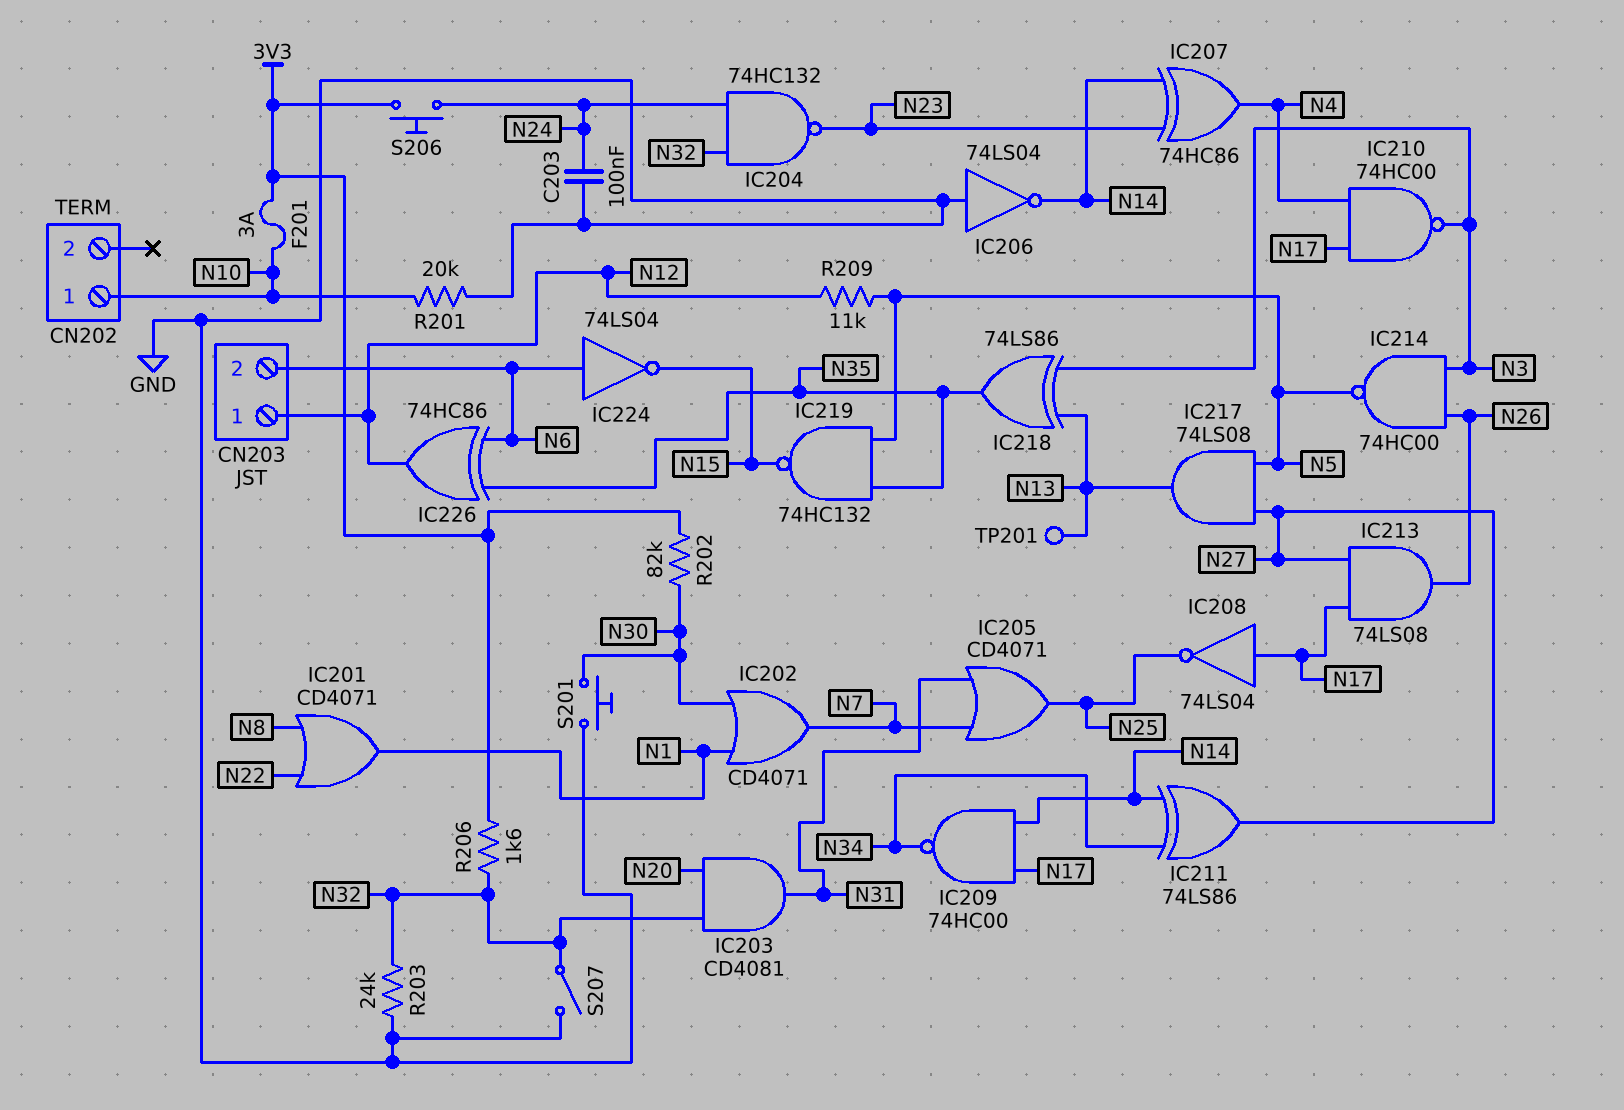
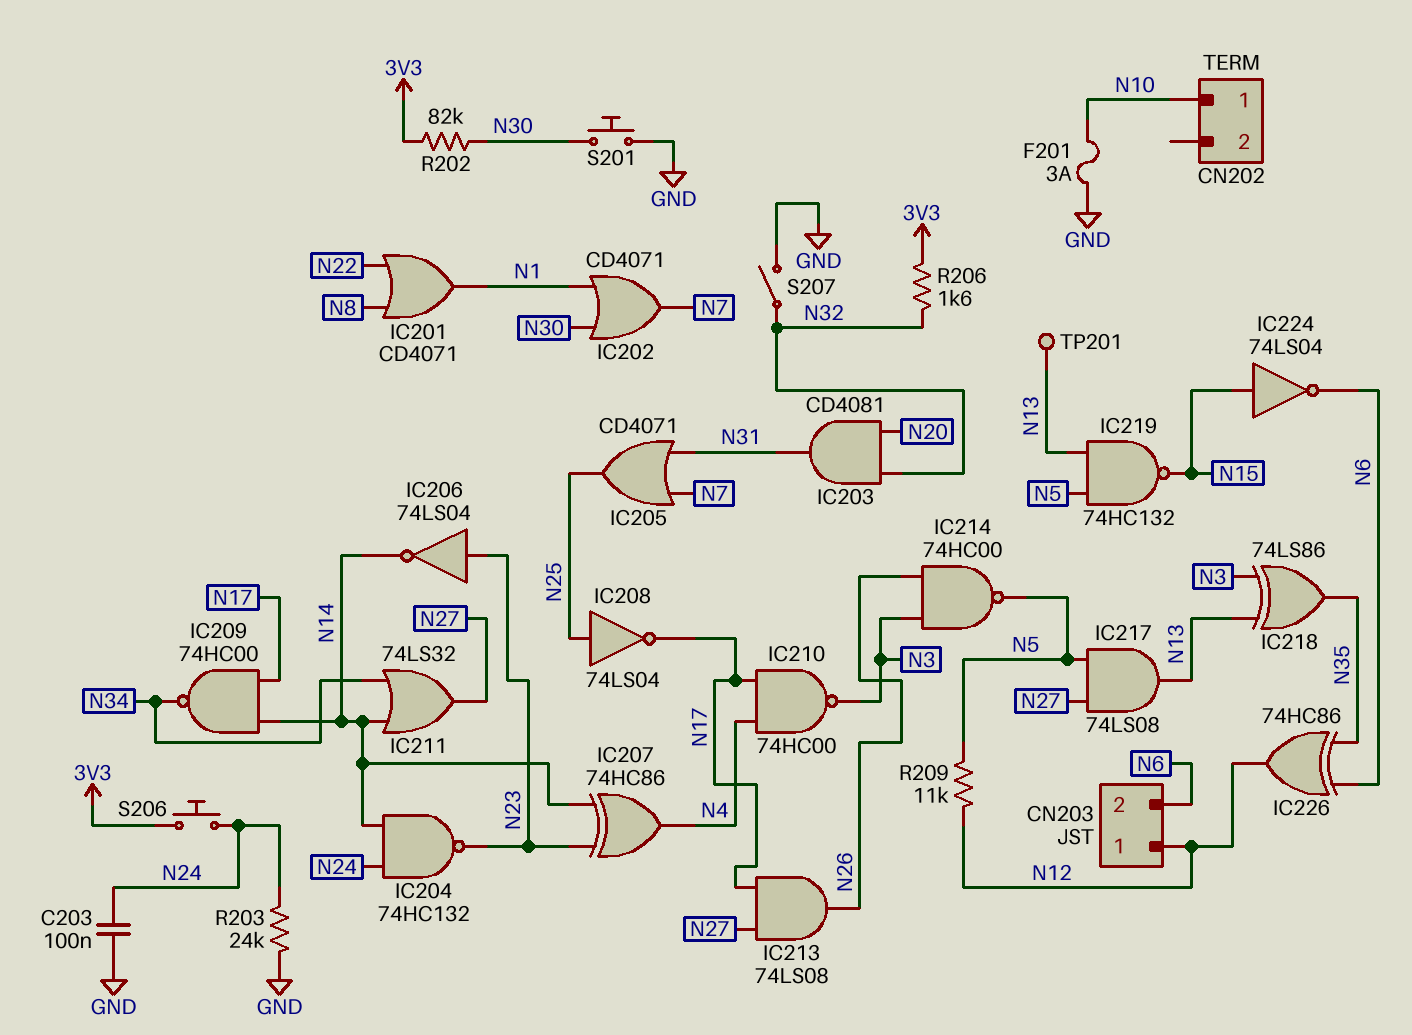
F201: 3A (3V3, N10) -> 3A (GND, N10)
IC204: NAND 74HC132 (in N24, in N32, out N23) -> NAND 74HC132 (in N14, in N24, out N23)
IC206: NOT 74LS04 (in GND, out N14) -> NOT 74LS04 (in N23, out N14)
IC208: NOT 74LS04 (in N17, out N25) -> NOT 74LS04 (in N25, out N17)
IC211: XOR 74LS86 (in N14, in N34, out N27) -> OR 74LS32 (in N14, in N34, out N27)
IC219: NAND 74HC132 (in N5, in N35, out N15) -> NAND 74HC132 (in N5, in N13, out N15)
IC224: NOT 74LS04 (in N6, out N15) -> NOT 74LS04 (in N15, out N6)
R201: 20k (GND, N10) -> none
R203: 24k (GND, N32) -> 24k (GND, N24)

